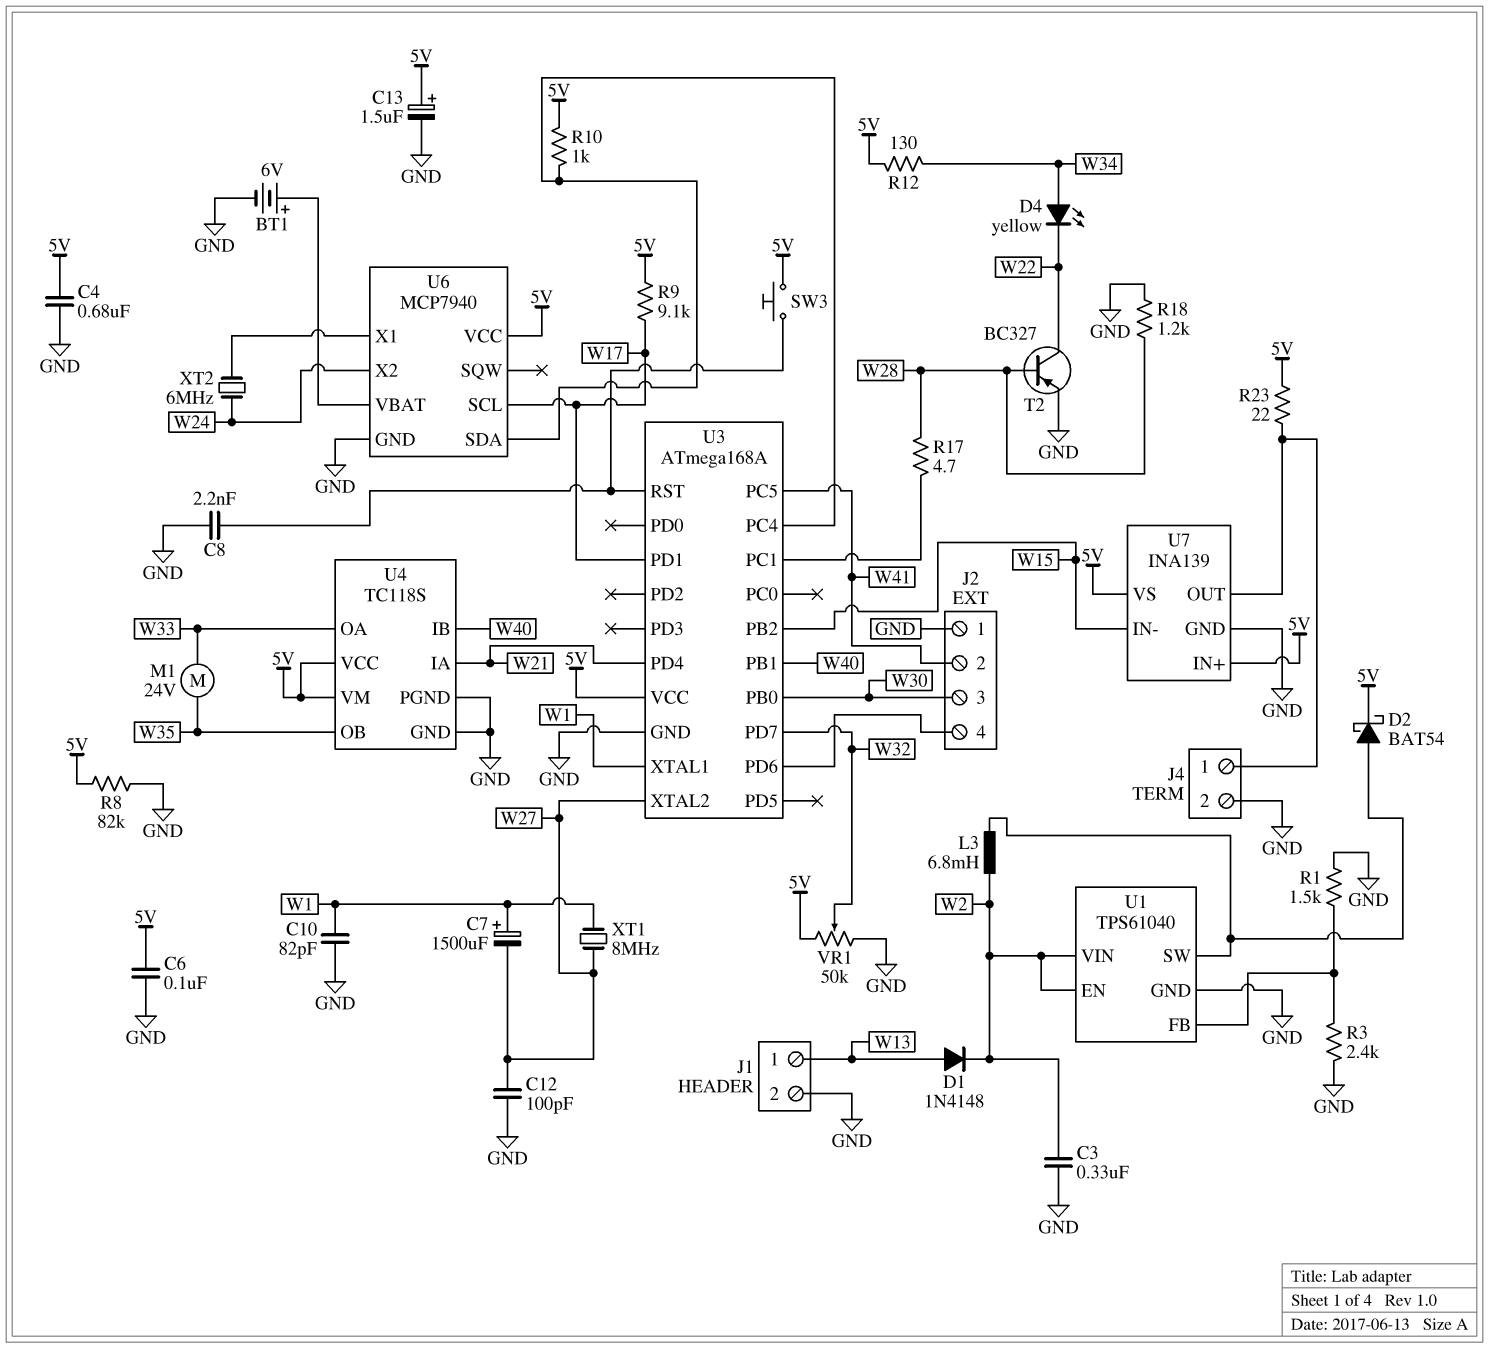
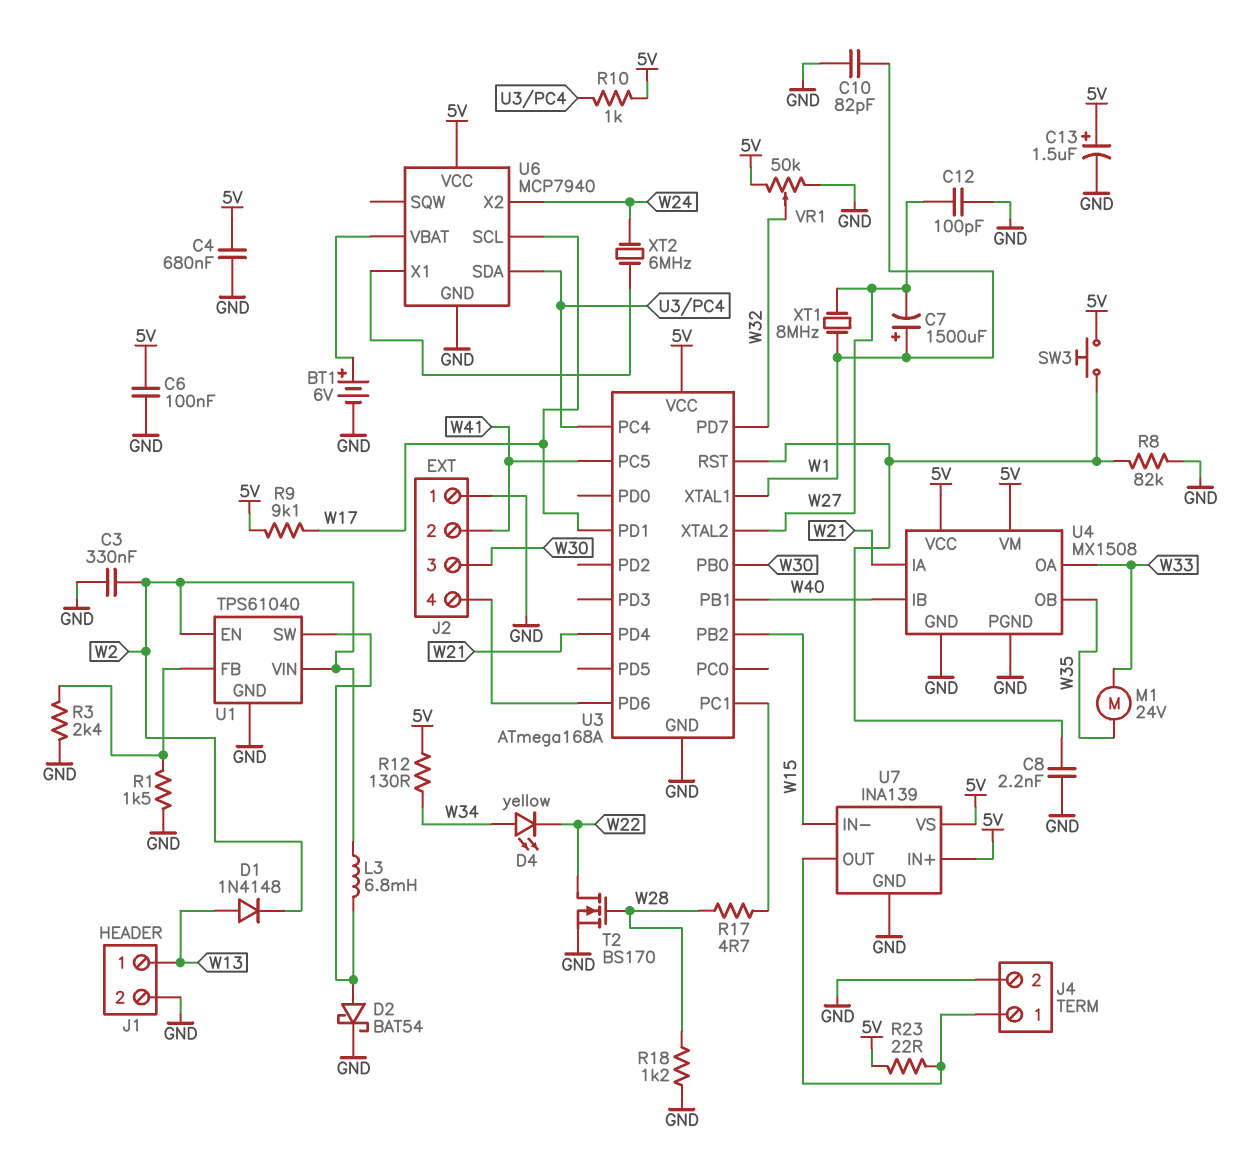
D2: schottky BAT54 (A U1/SW, K 5V) -> schottky BAT54 (A U1/SW, K GND)
R8: 82k (5V, GND) -> 82k (GND, U3/RST)
T2: PNP BC327 (B W28, C W22, E GND) -> NMOS BS170 (G W28, D W22, S GND)
U4: TC118S -> MX1508

